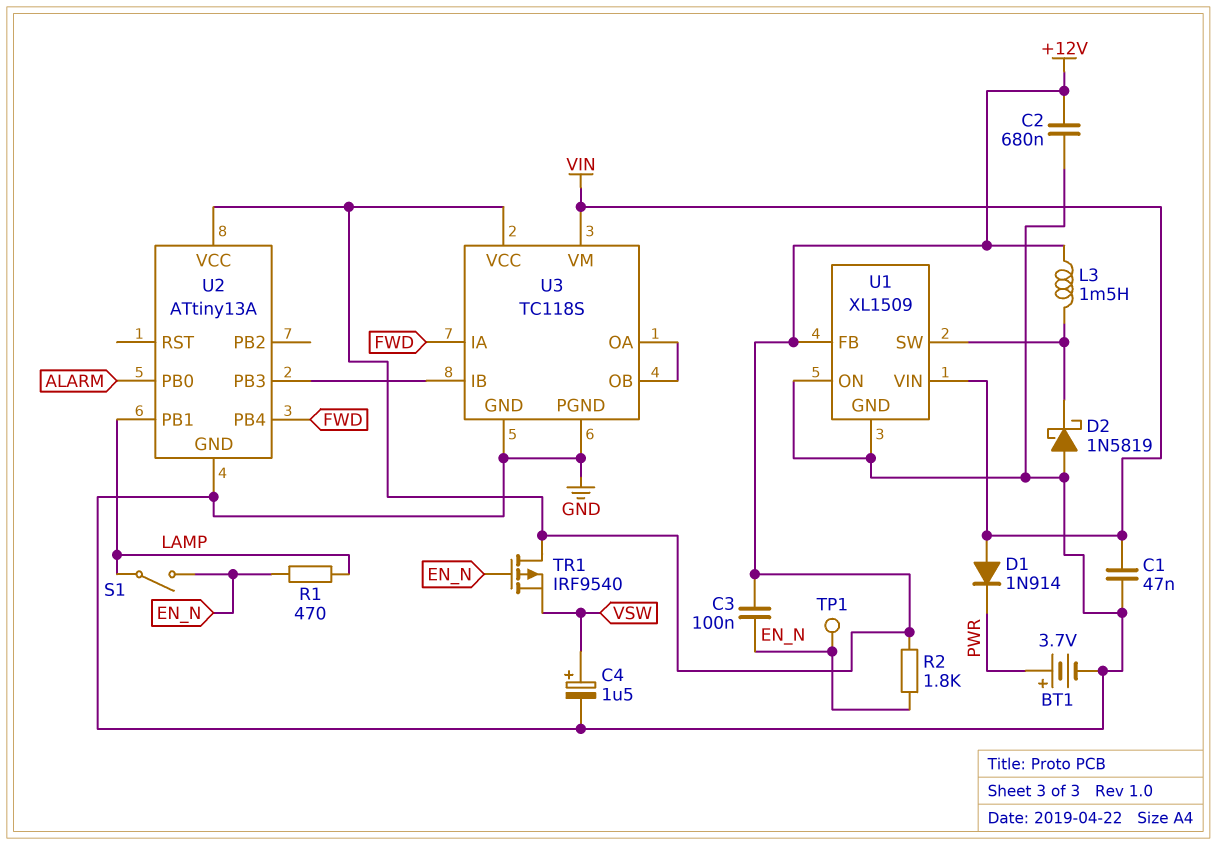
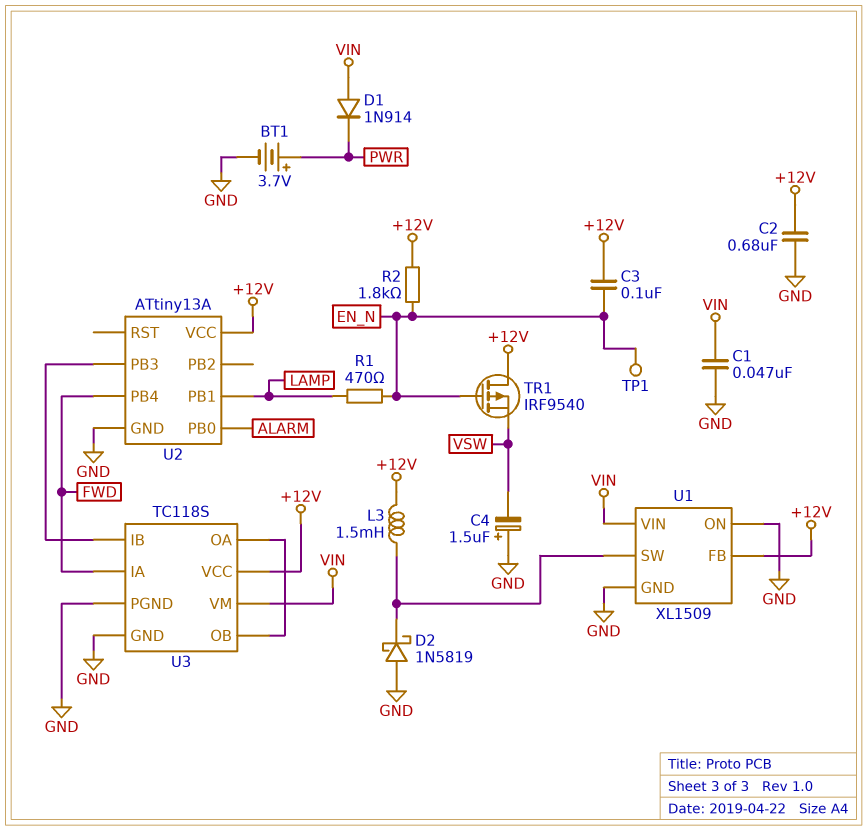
C4: 1.5uF (plus VSW, minus GND) -> 1.5uF (plus GND, minus VSW)
S1: switch (EN_N, LAMP) -> none

